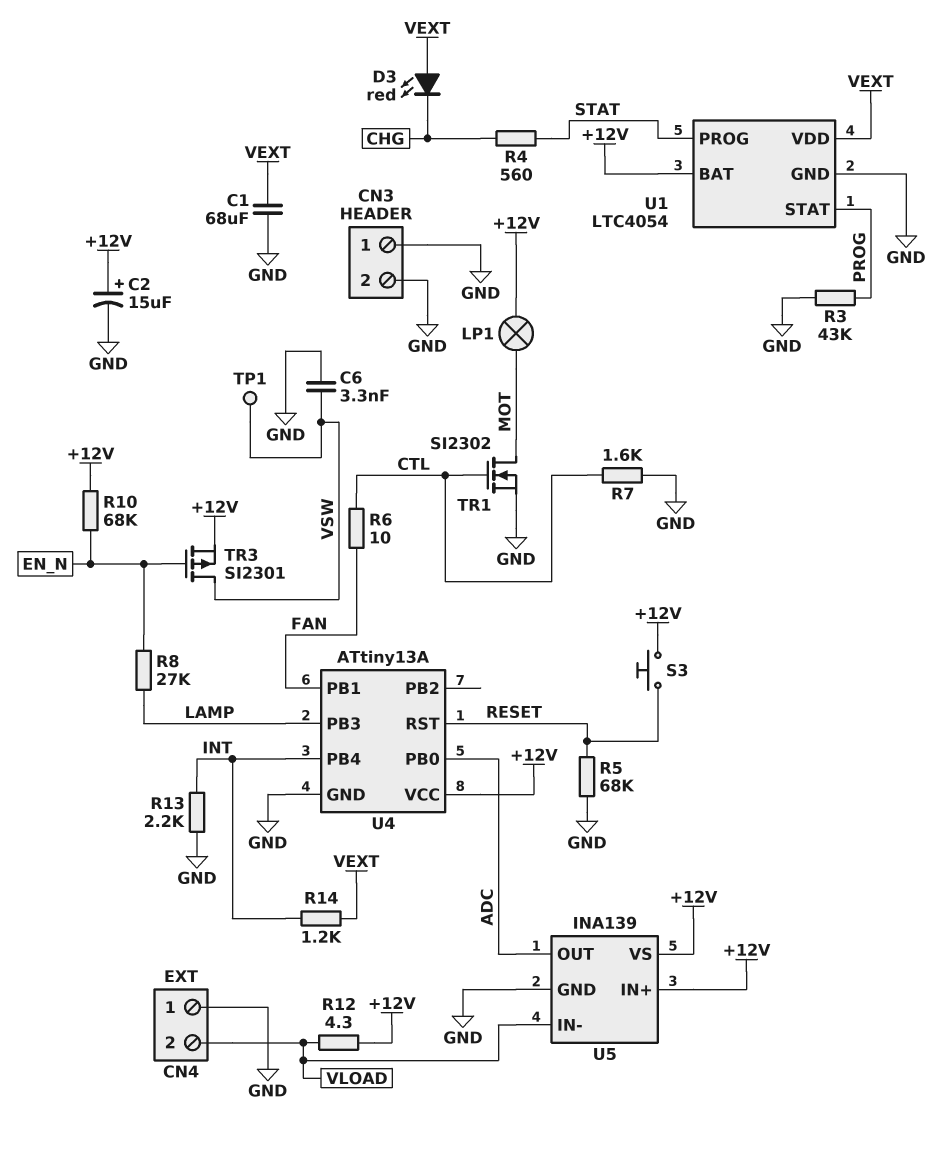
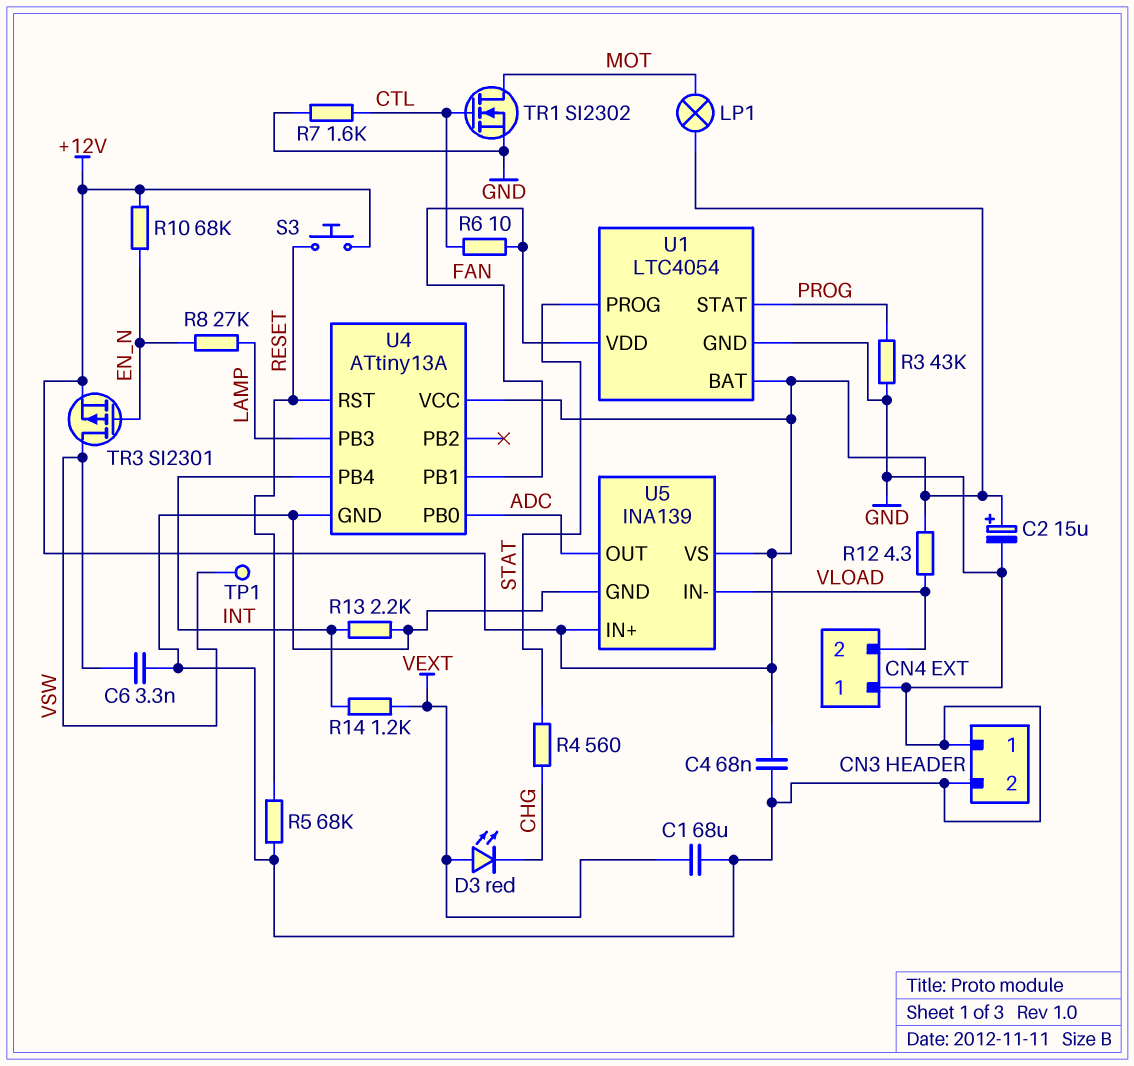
C4: none -> 68nF (+12V, GND)
U1 pin VDD: VEXT -> FAN

